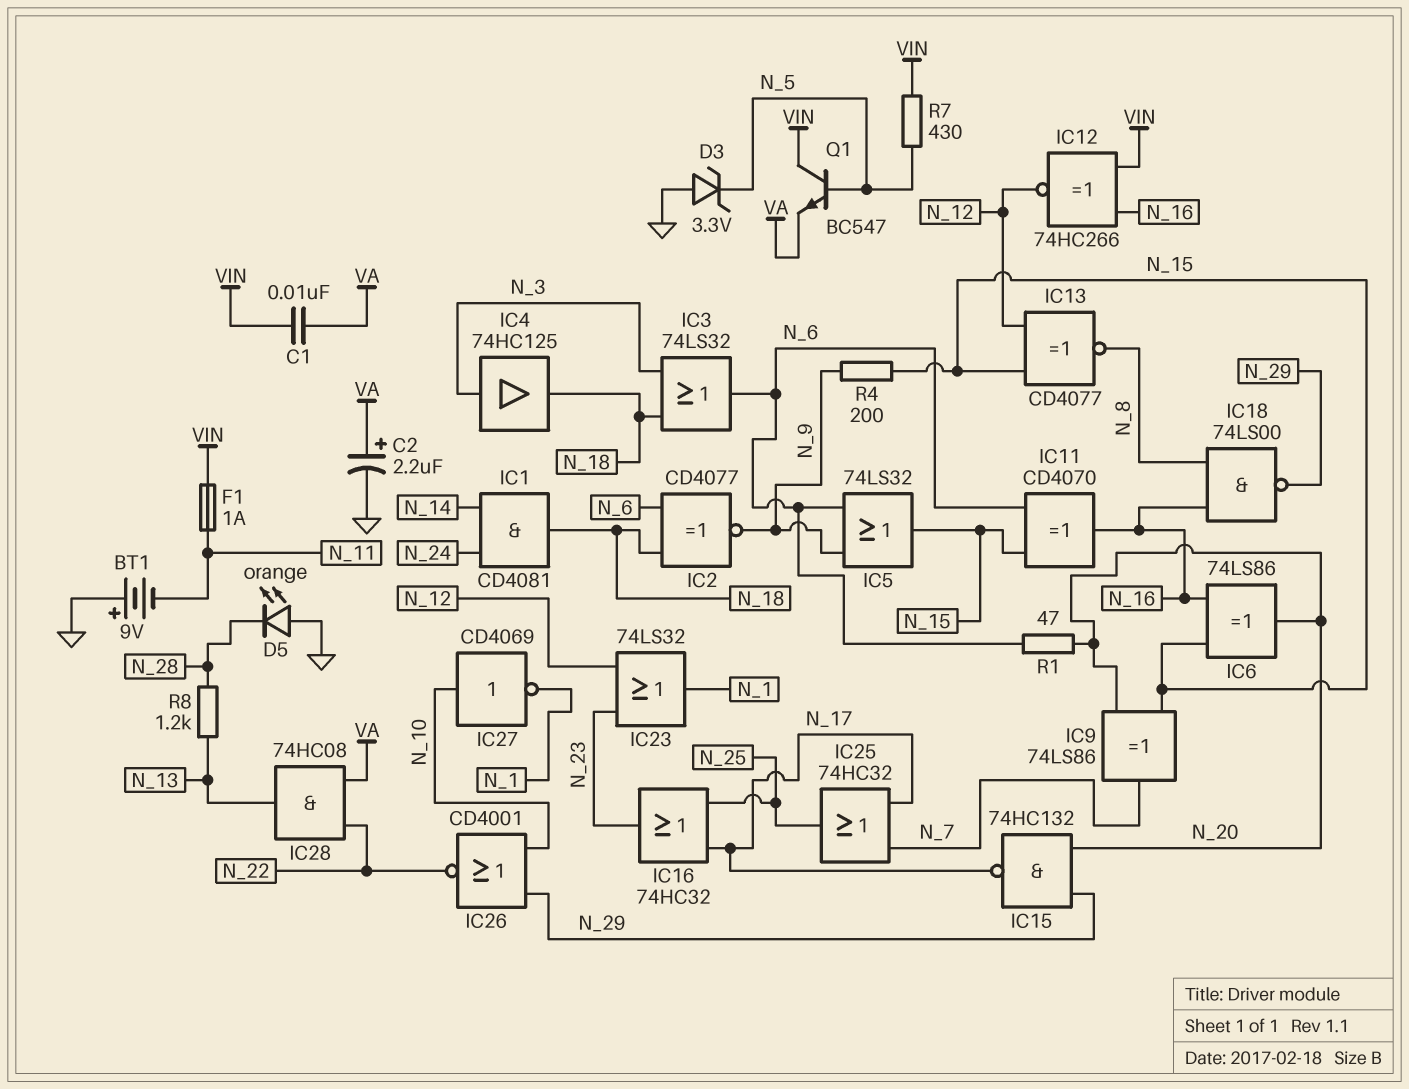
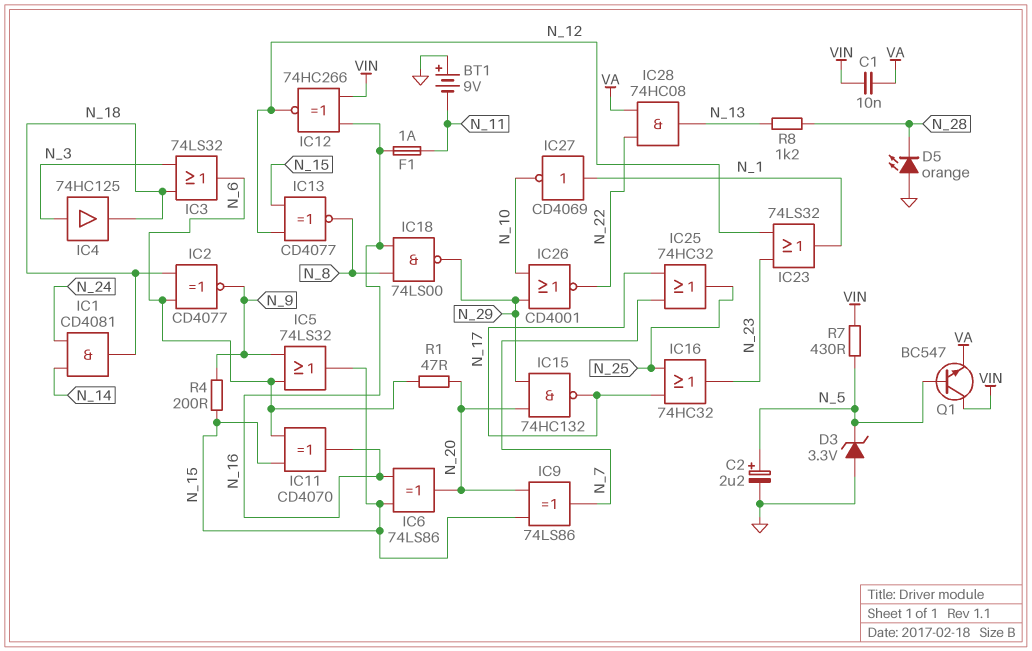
C2: 2.2uF (plus VA, minus GND) -> 2.2uF (plus N_5, minus GND)
F1: 1A (N_11, VIN) -> 1A (N_11, N_16)
IC27: NOT CD4069 (in N_10, out N_1) -> NOT CD4069 (in N_1, out N_10)

